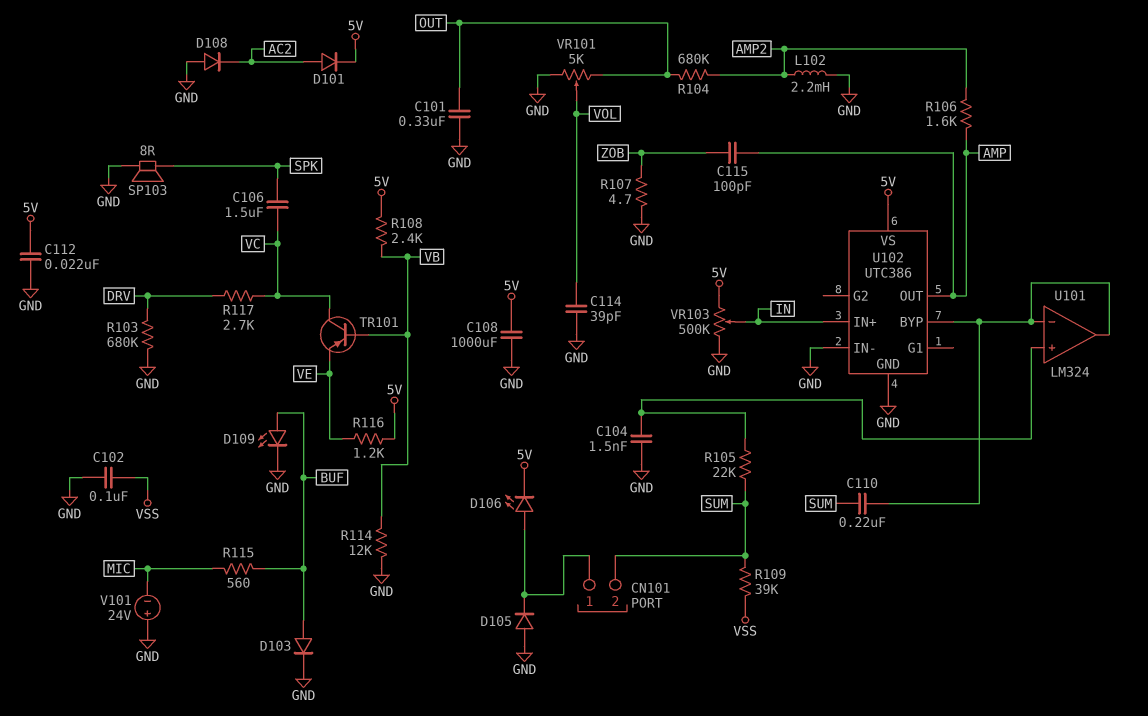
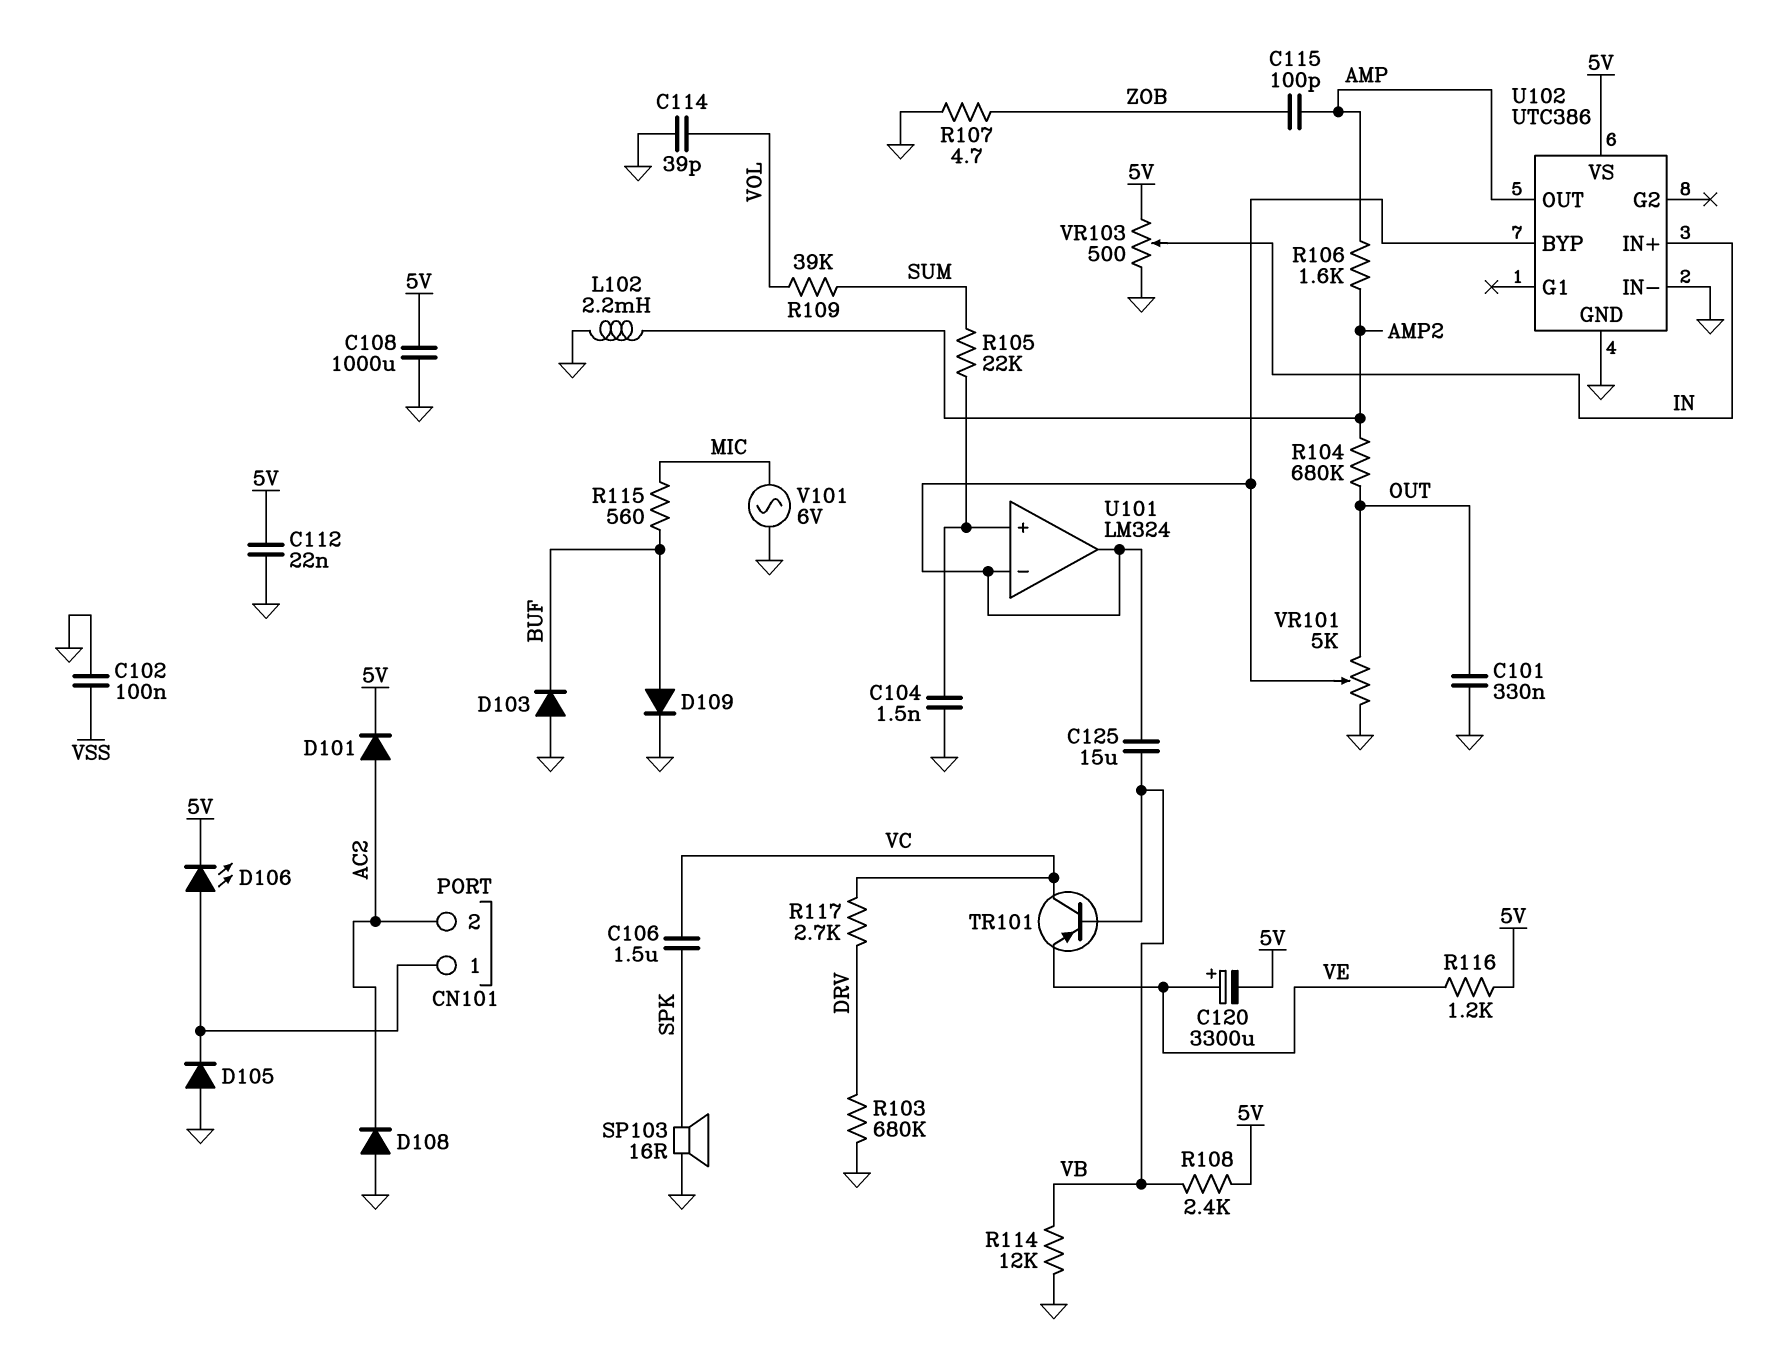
C110: 220nF (SUM, U101/in-) -> none
C120: none -> 3300uF (plus VE, minus 5V)
C125: none -> 15uF (U101/in-, VB)
CN101 pin 2: SUM -> AC2
D103: diode (A BUF, K GND) -> diode (A GND, K BUF)
D109: LED (A BUF, K GND) -> diode (A BUF, K GND)
R109: 39k (SUM, VSS) -> 39k (SUM, VOL)
SP103: speaker 8R (GND, SPK) -> speaker 16R (GND, SPK)
V101: 24V (plus GND, minus MIC) -> AC 6V (GND, MIC)
VR101: 5k (GND, OUT, wiper VOL) -> 5k (GND, OUT, wiper U101/in-)
VR103: 500k (5V, GND, wiper IN) -> 500 (5V, GND, wiper IN)

